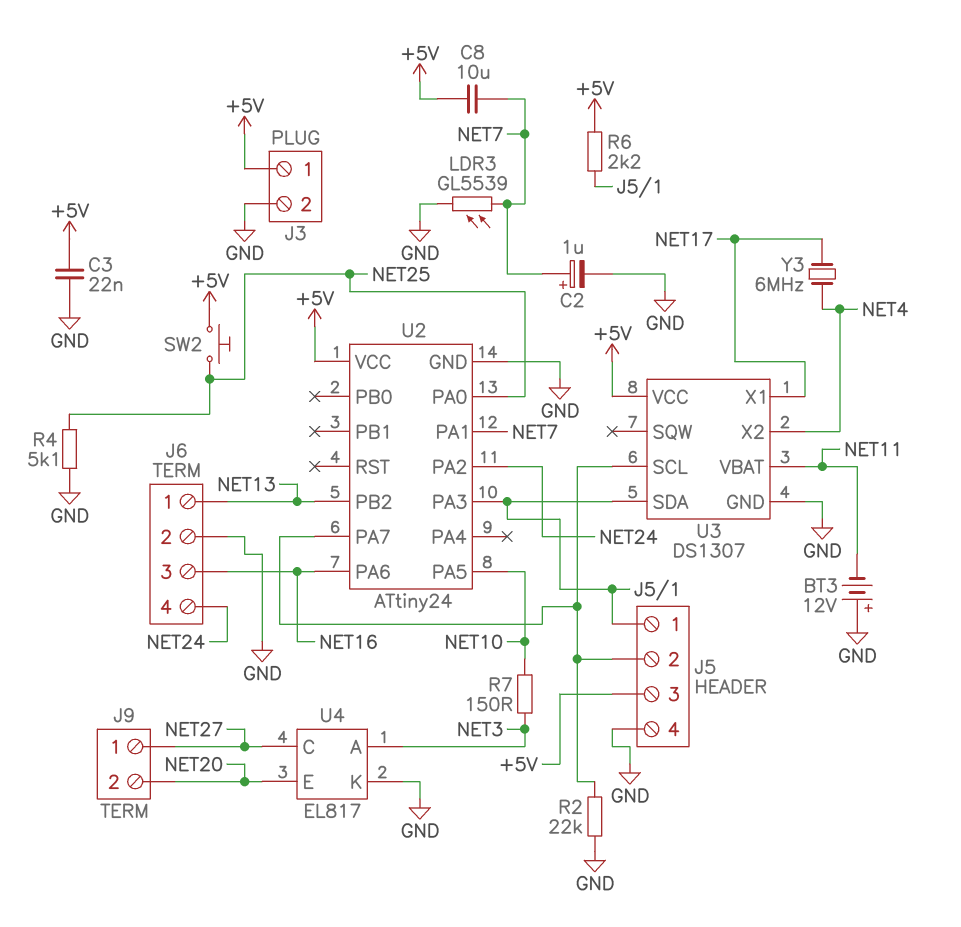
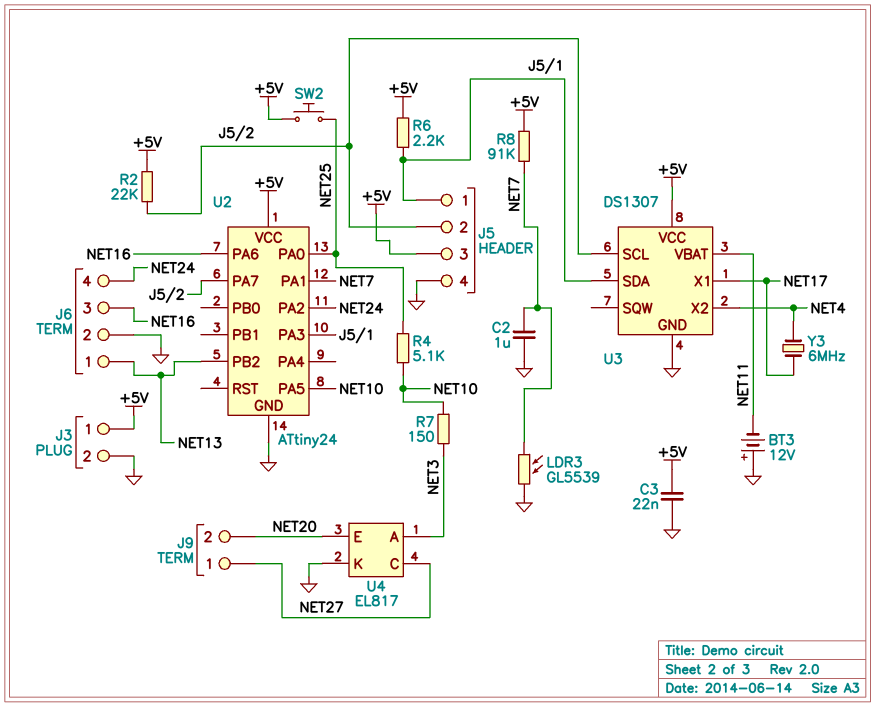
C2: 1uF (plus NET7, minus GND) -> 1uF (GND, NET7)
C8: 10uF (+5V, NET7) -> none
R2: 22k (GND, J5/2) -> 22k (+5V, J5/2)
R4: 5.1k (GND, NET25) -> 5.1k (NET10, NET25)
R8: none -> 91k (+5V, NET7)

